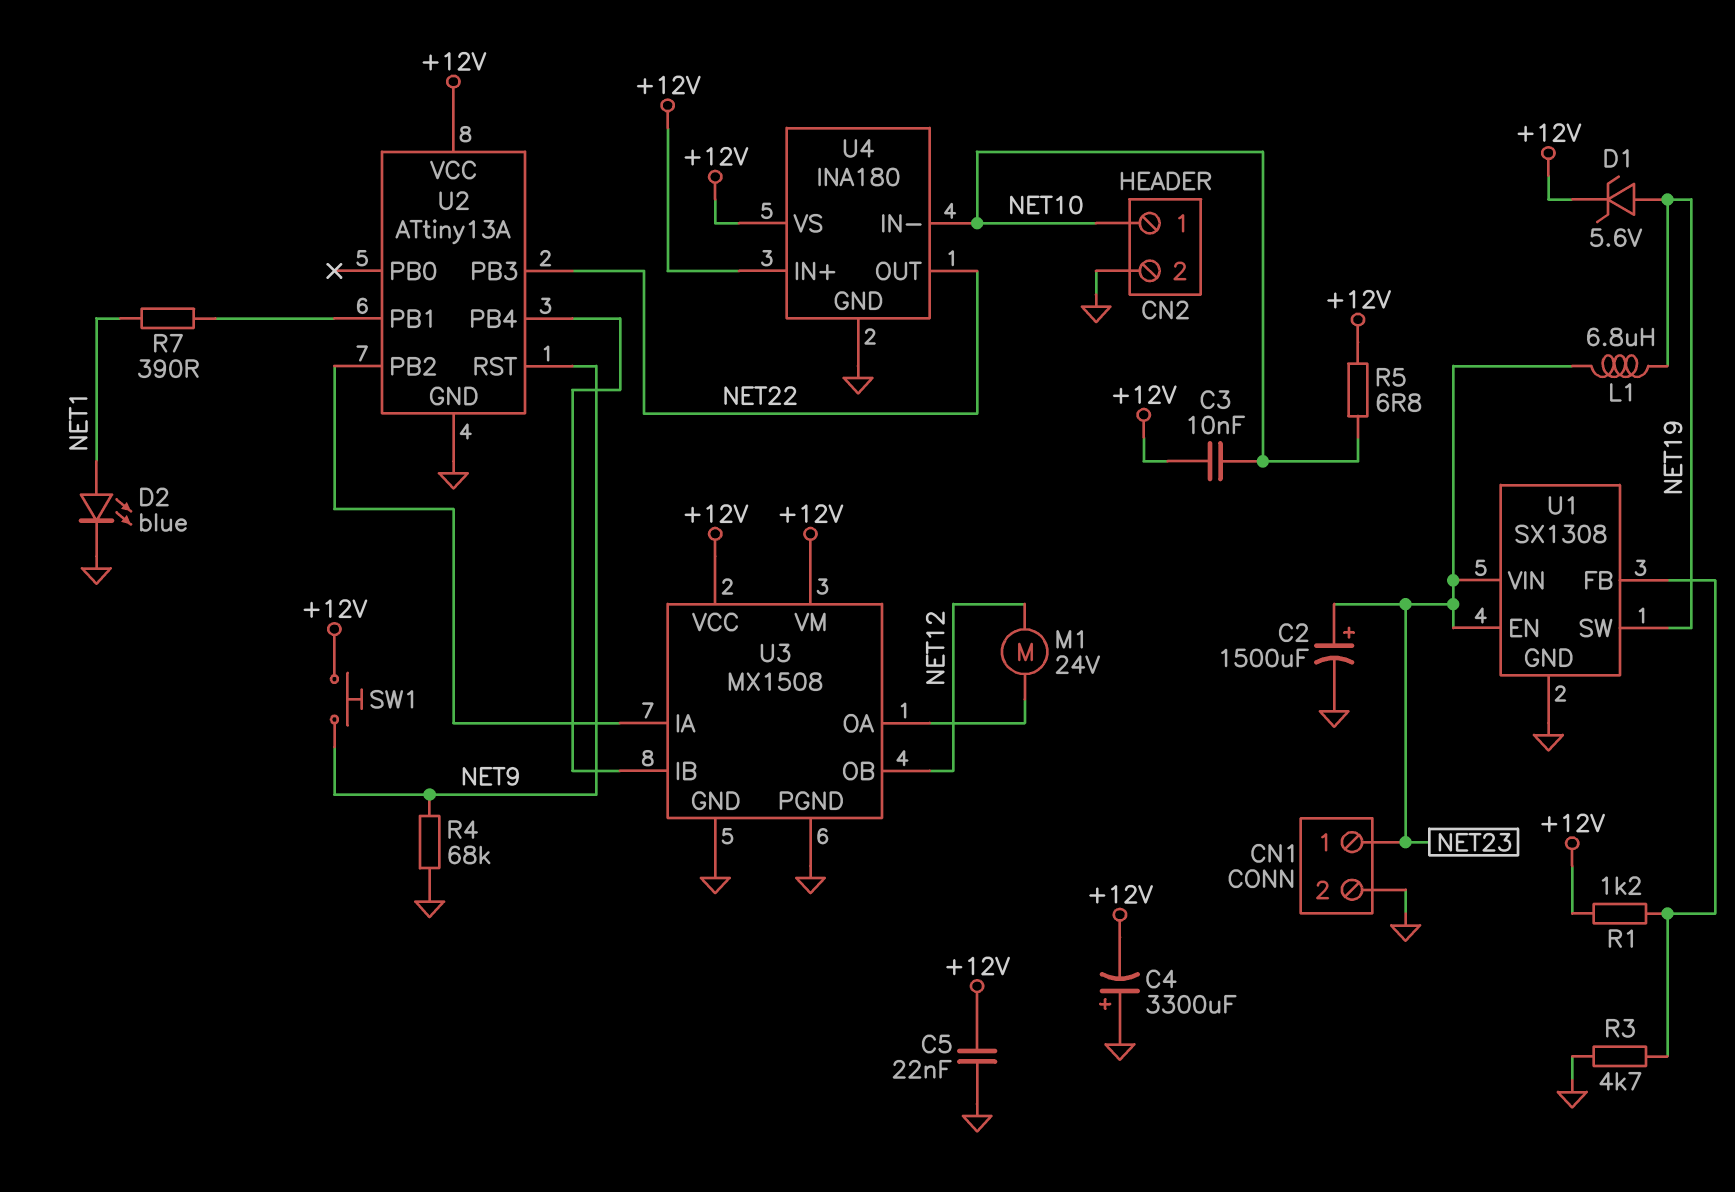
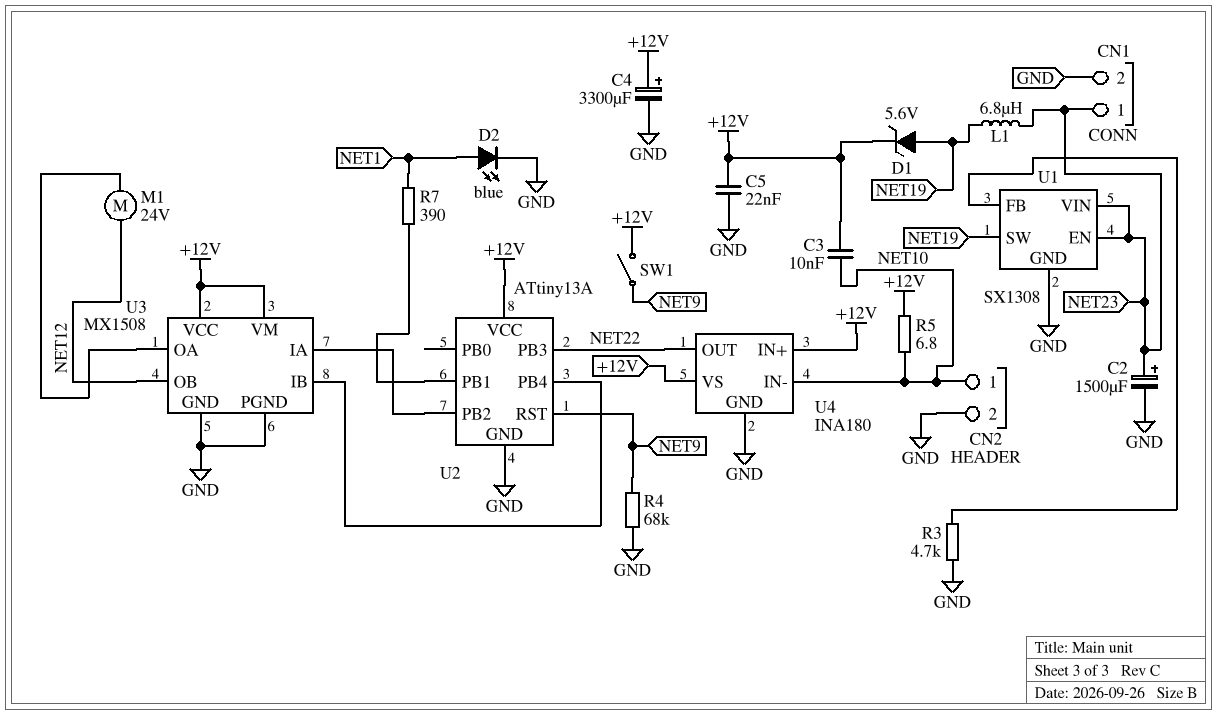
C4: 3300uF (plus GND, minus +12V) -> 3300uF (plus +12V, minus GND)
R1: 1.2k (+12V, U1/FB) -> none
SW1: button (+12V, NET9) -> switch (+12V, NET9)

